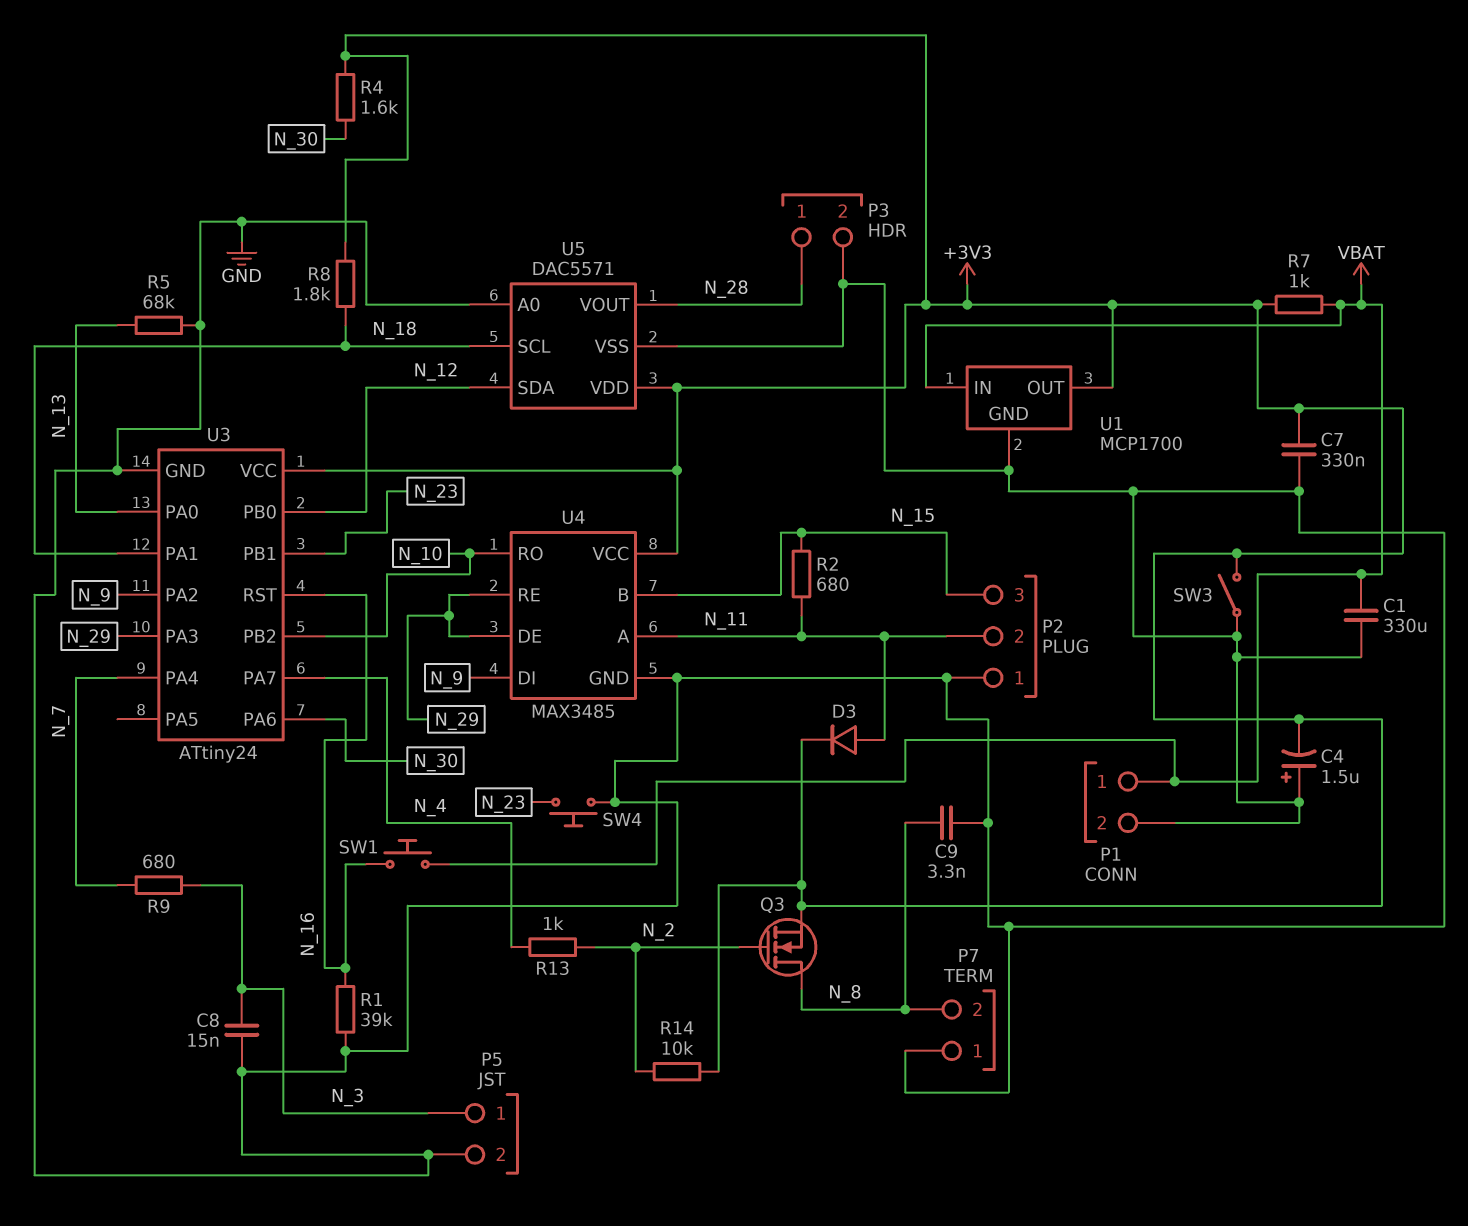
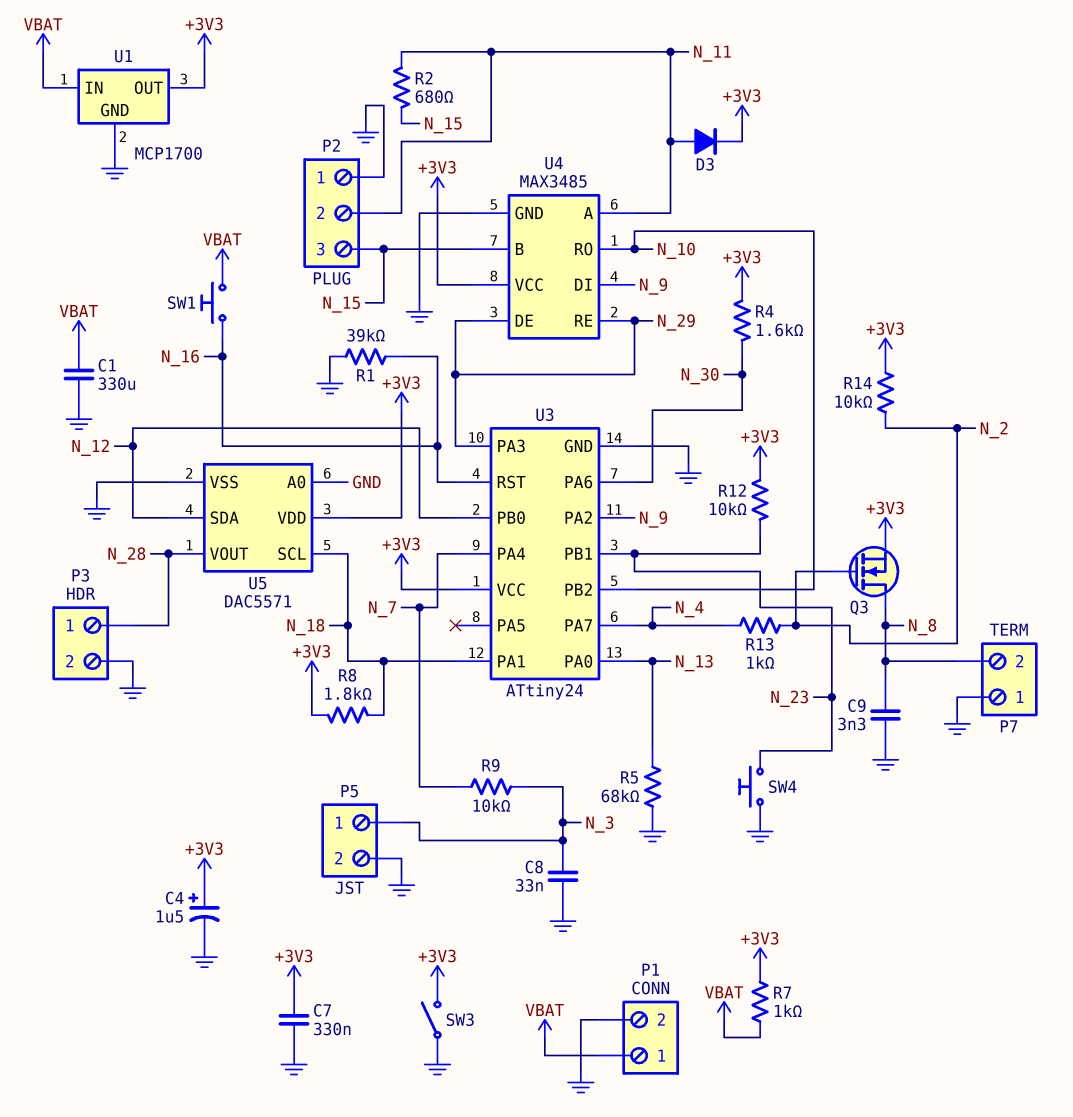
C4: 1.5uF (plus GND, minus +3V3) -> 1.5uF (plus +3V3, minus GND)
C8: 15nF (GND, N_3) -> 33nF (GND, N_3)
R9: 680 (N_3, N_7) -> 10k (N_3, N_7)
R12: none -> 10k (+3V3, N_23)

